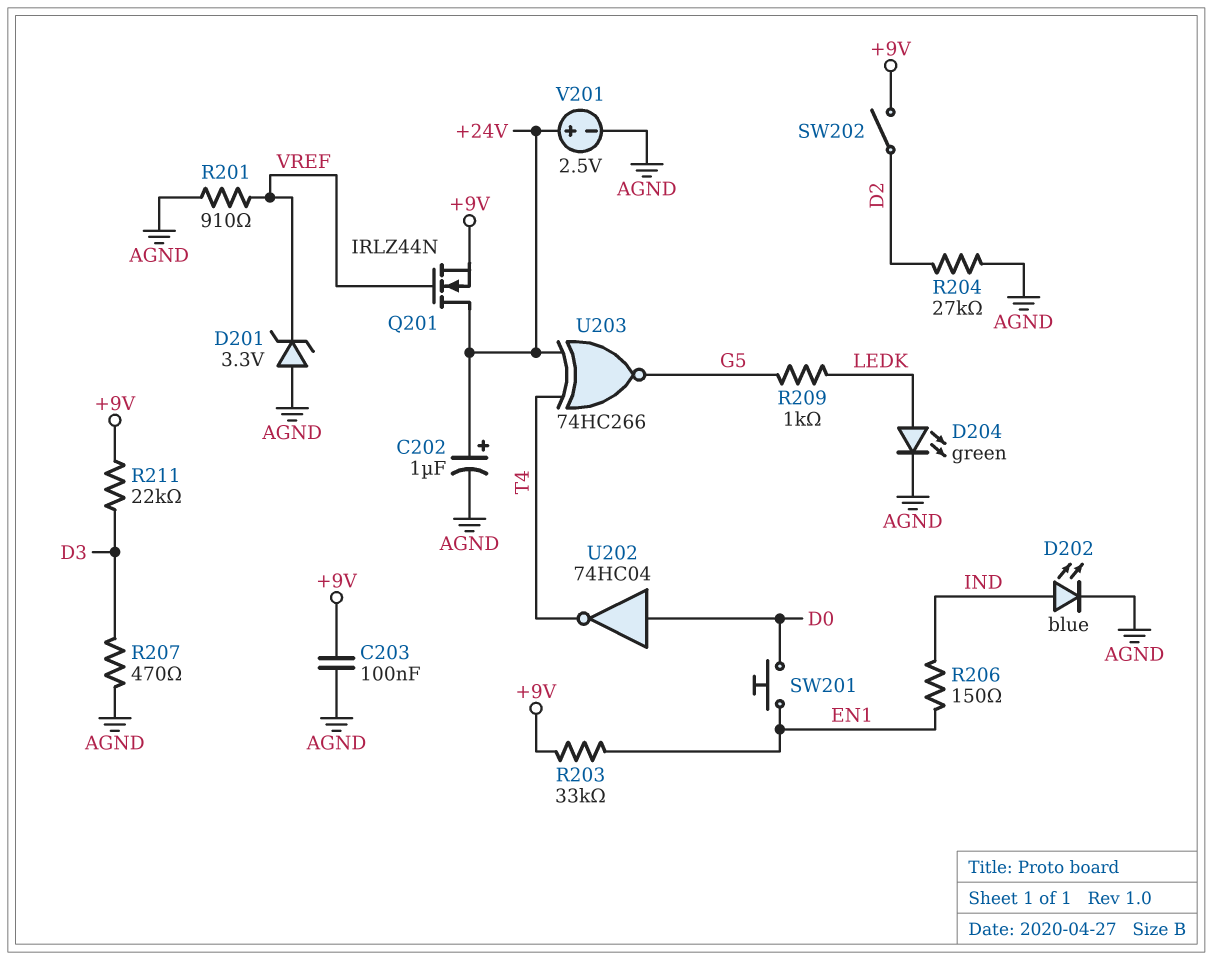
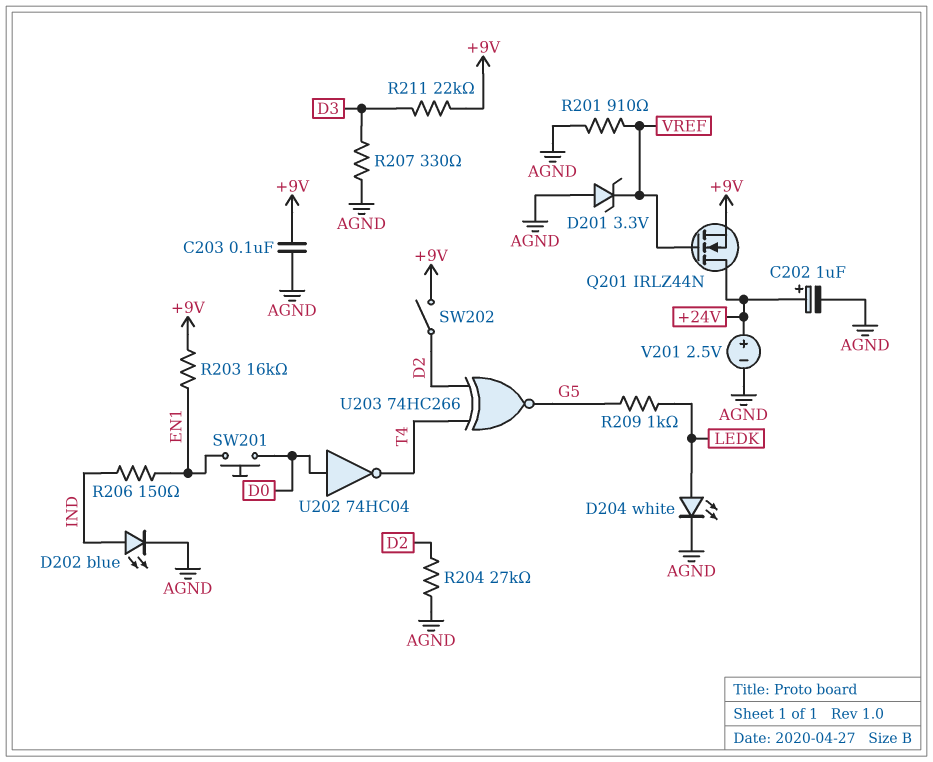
D204: LED green (A LEDK, K AGND) -> LED white (A LEDK, K AGND)
R203: 33k (+9V, EN1) -> 16k (+9V, EN1)
R207: 470 (AGND, D3) -> 330 (AGND, D3)
U203: XNOR 74HC266 (in +24V, in T4, out G5) -> XNOR 74HC266 (in D2, in T4, out G5)

